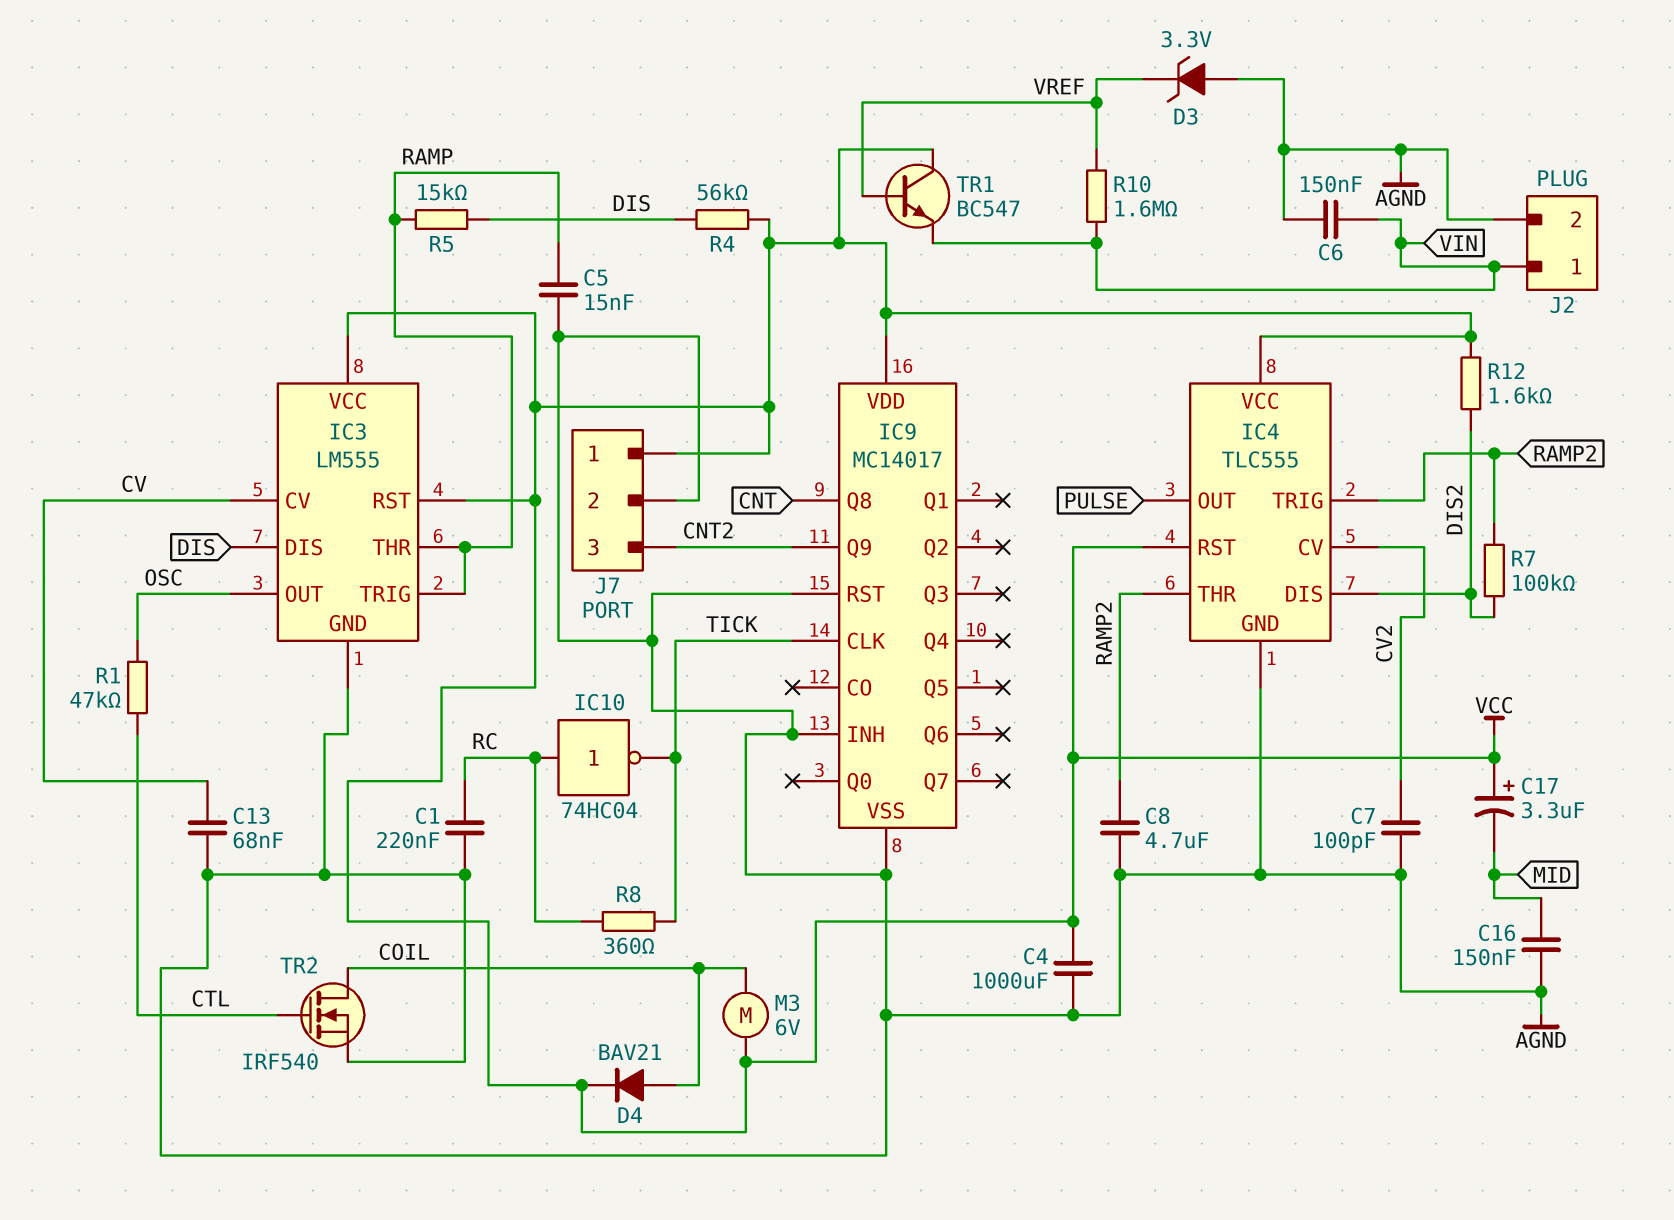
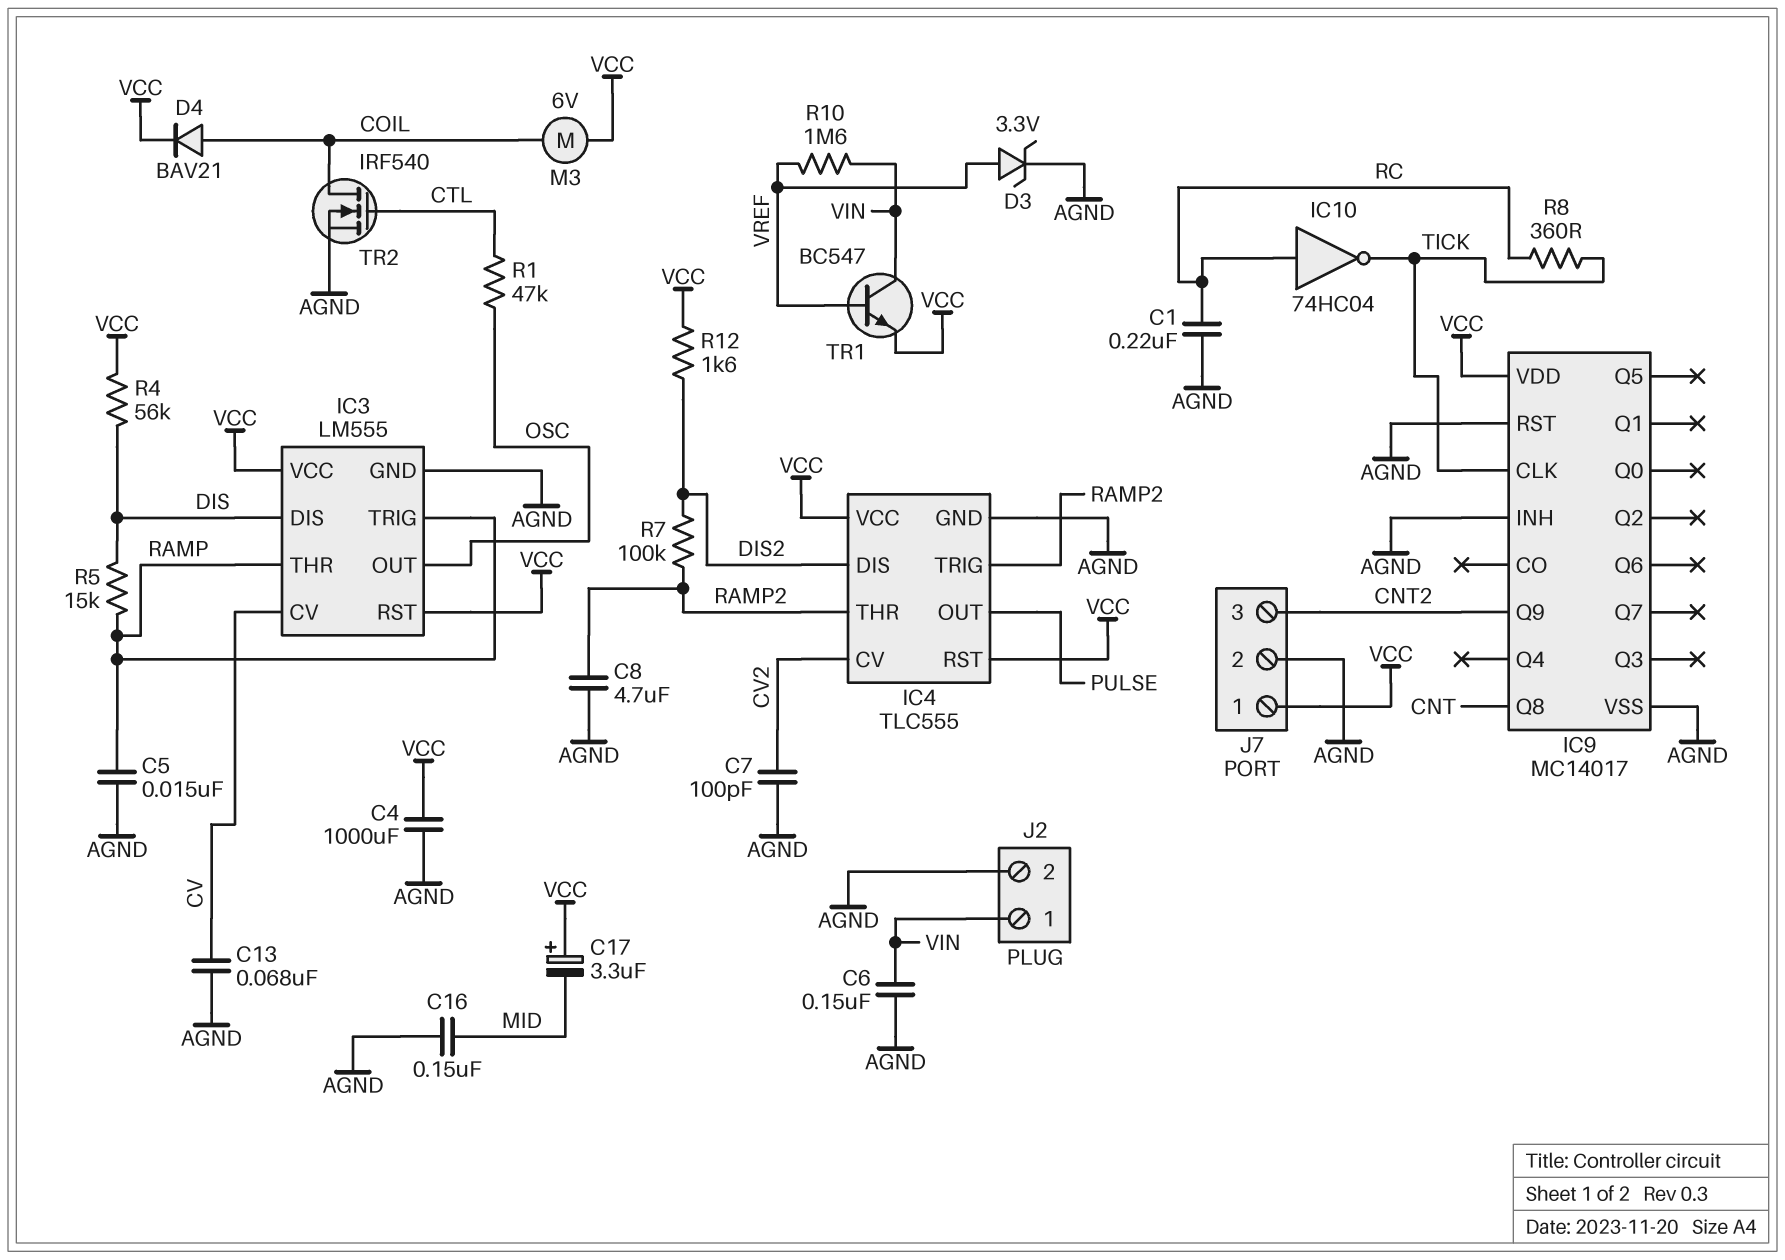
D3: zener 3.3V (A AGND, K VREF) -> zener 3.3V (A VREF, K AGND)
TR1: NPN BC547 (B VREF, C VCC, E VIN) -> NPN BC547 (B VREF, C VIN, E VCC)

